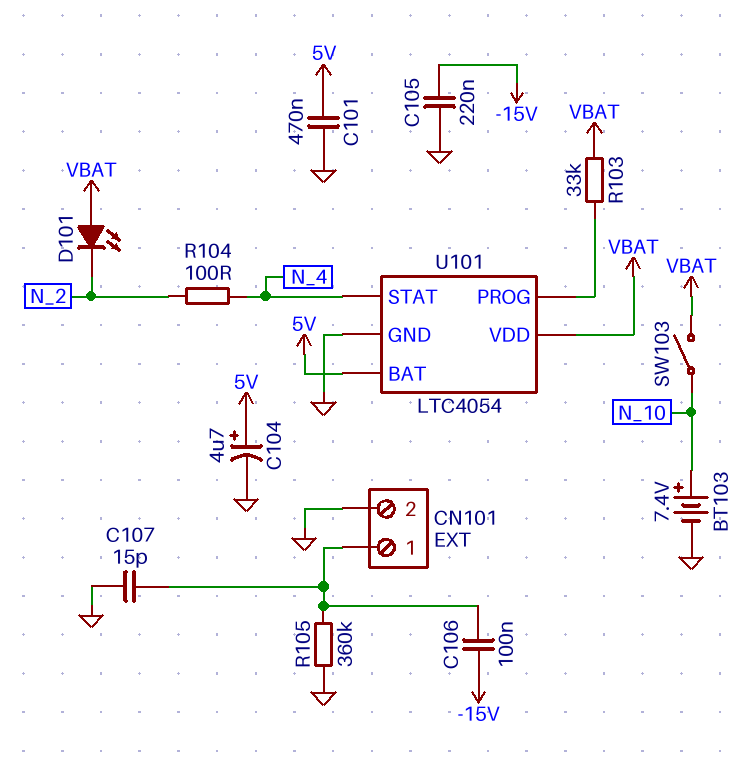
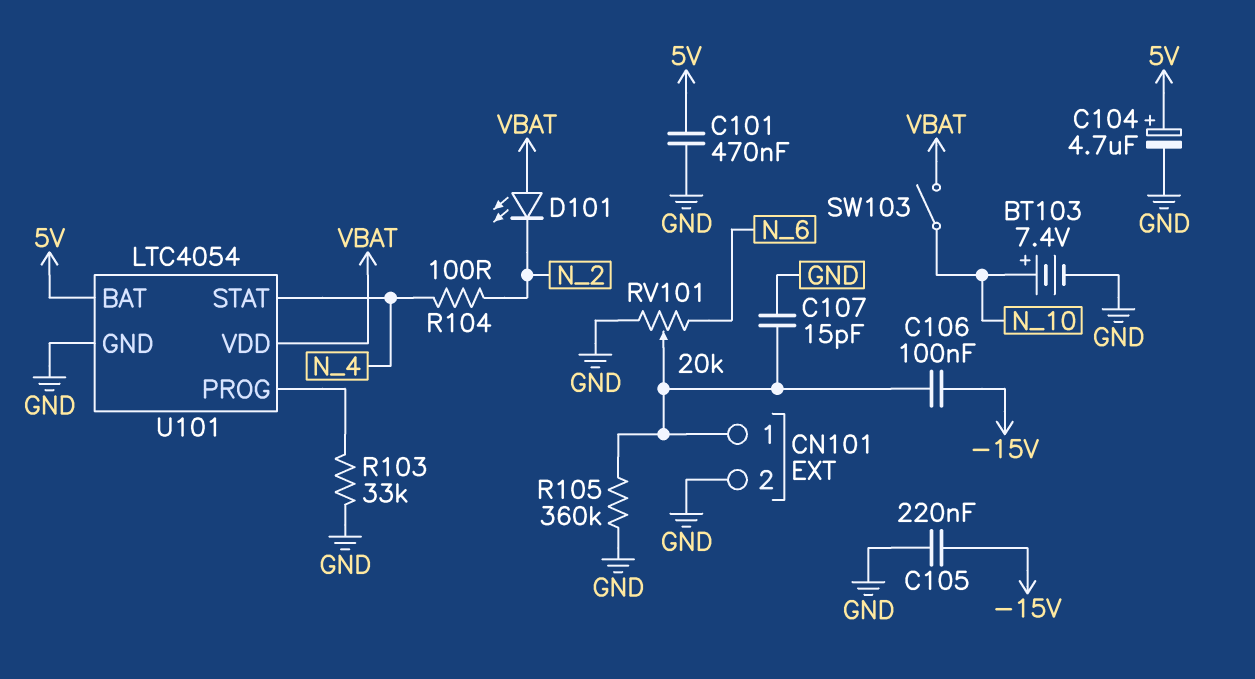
R103: 33k (U101/PROG, VBAT) -> 33k (GND, U101/PROG)
RV101: none -> 20k (GND, N_6, wiper CN101/1)

